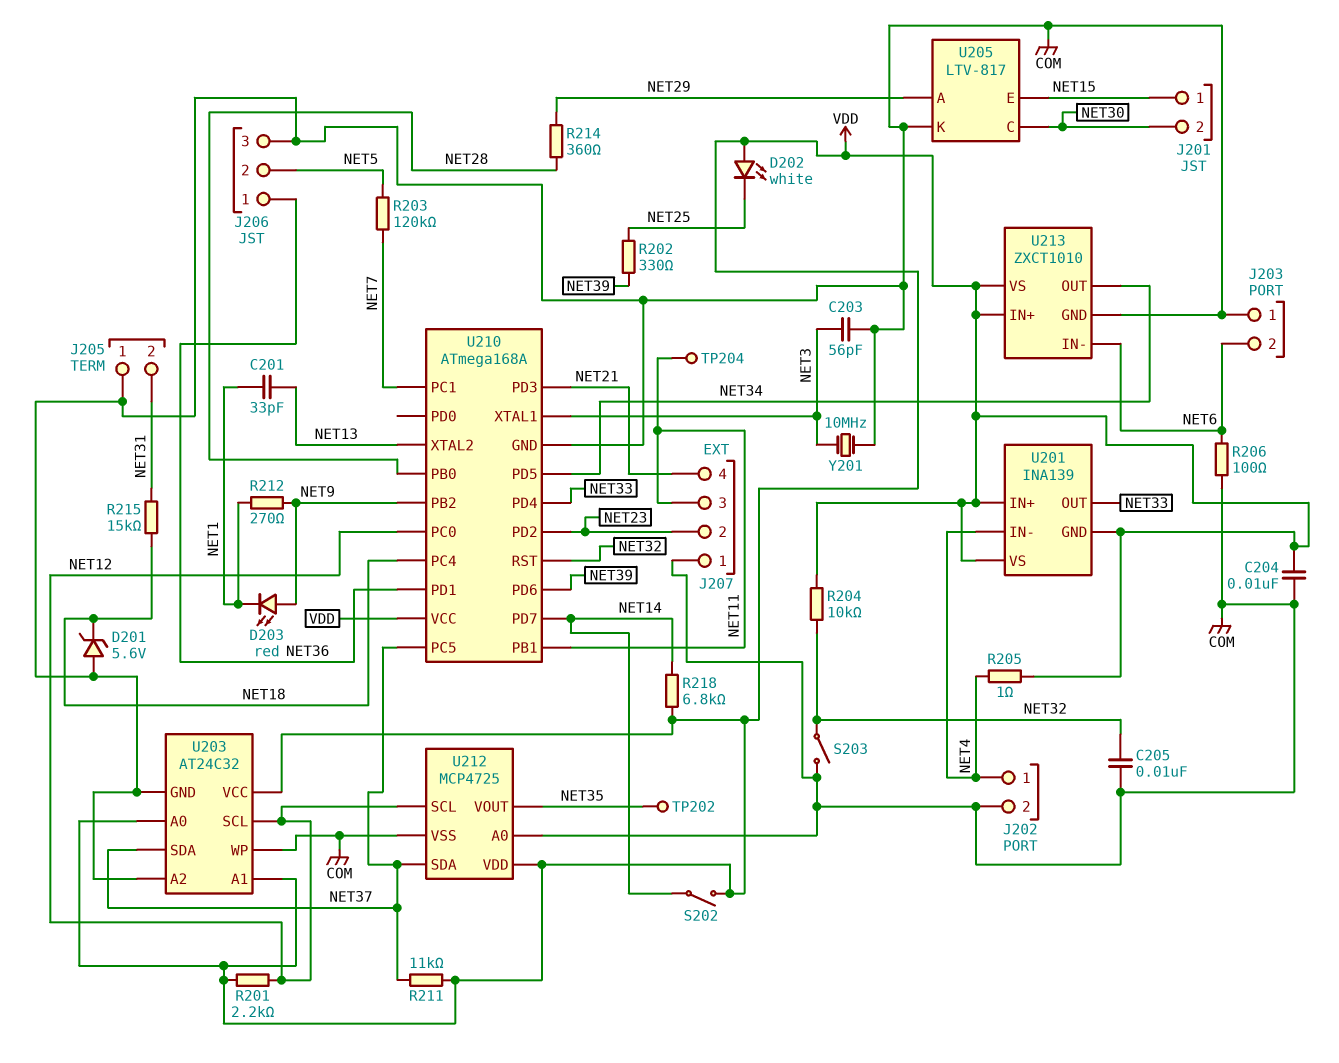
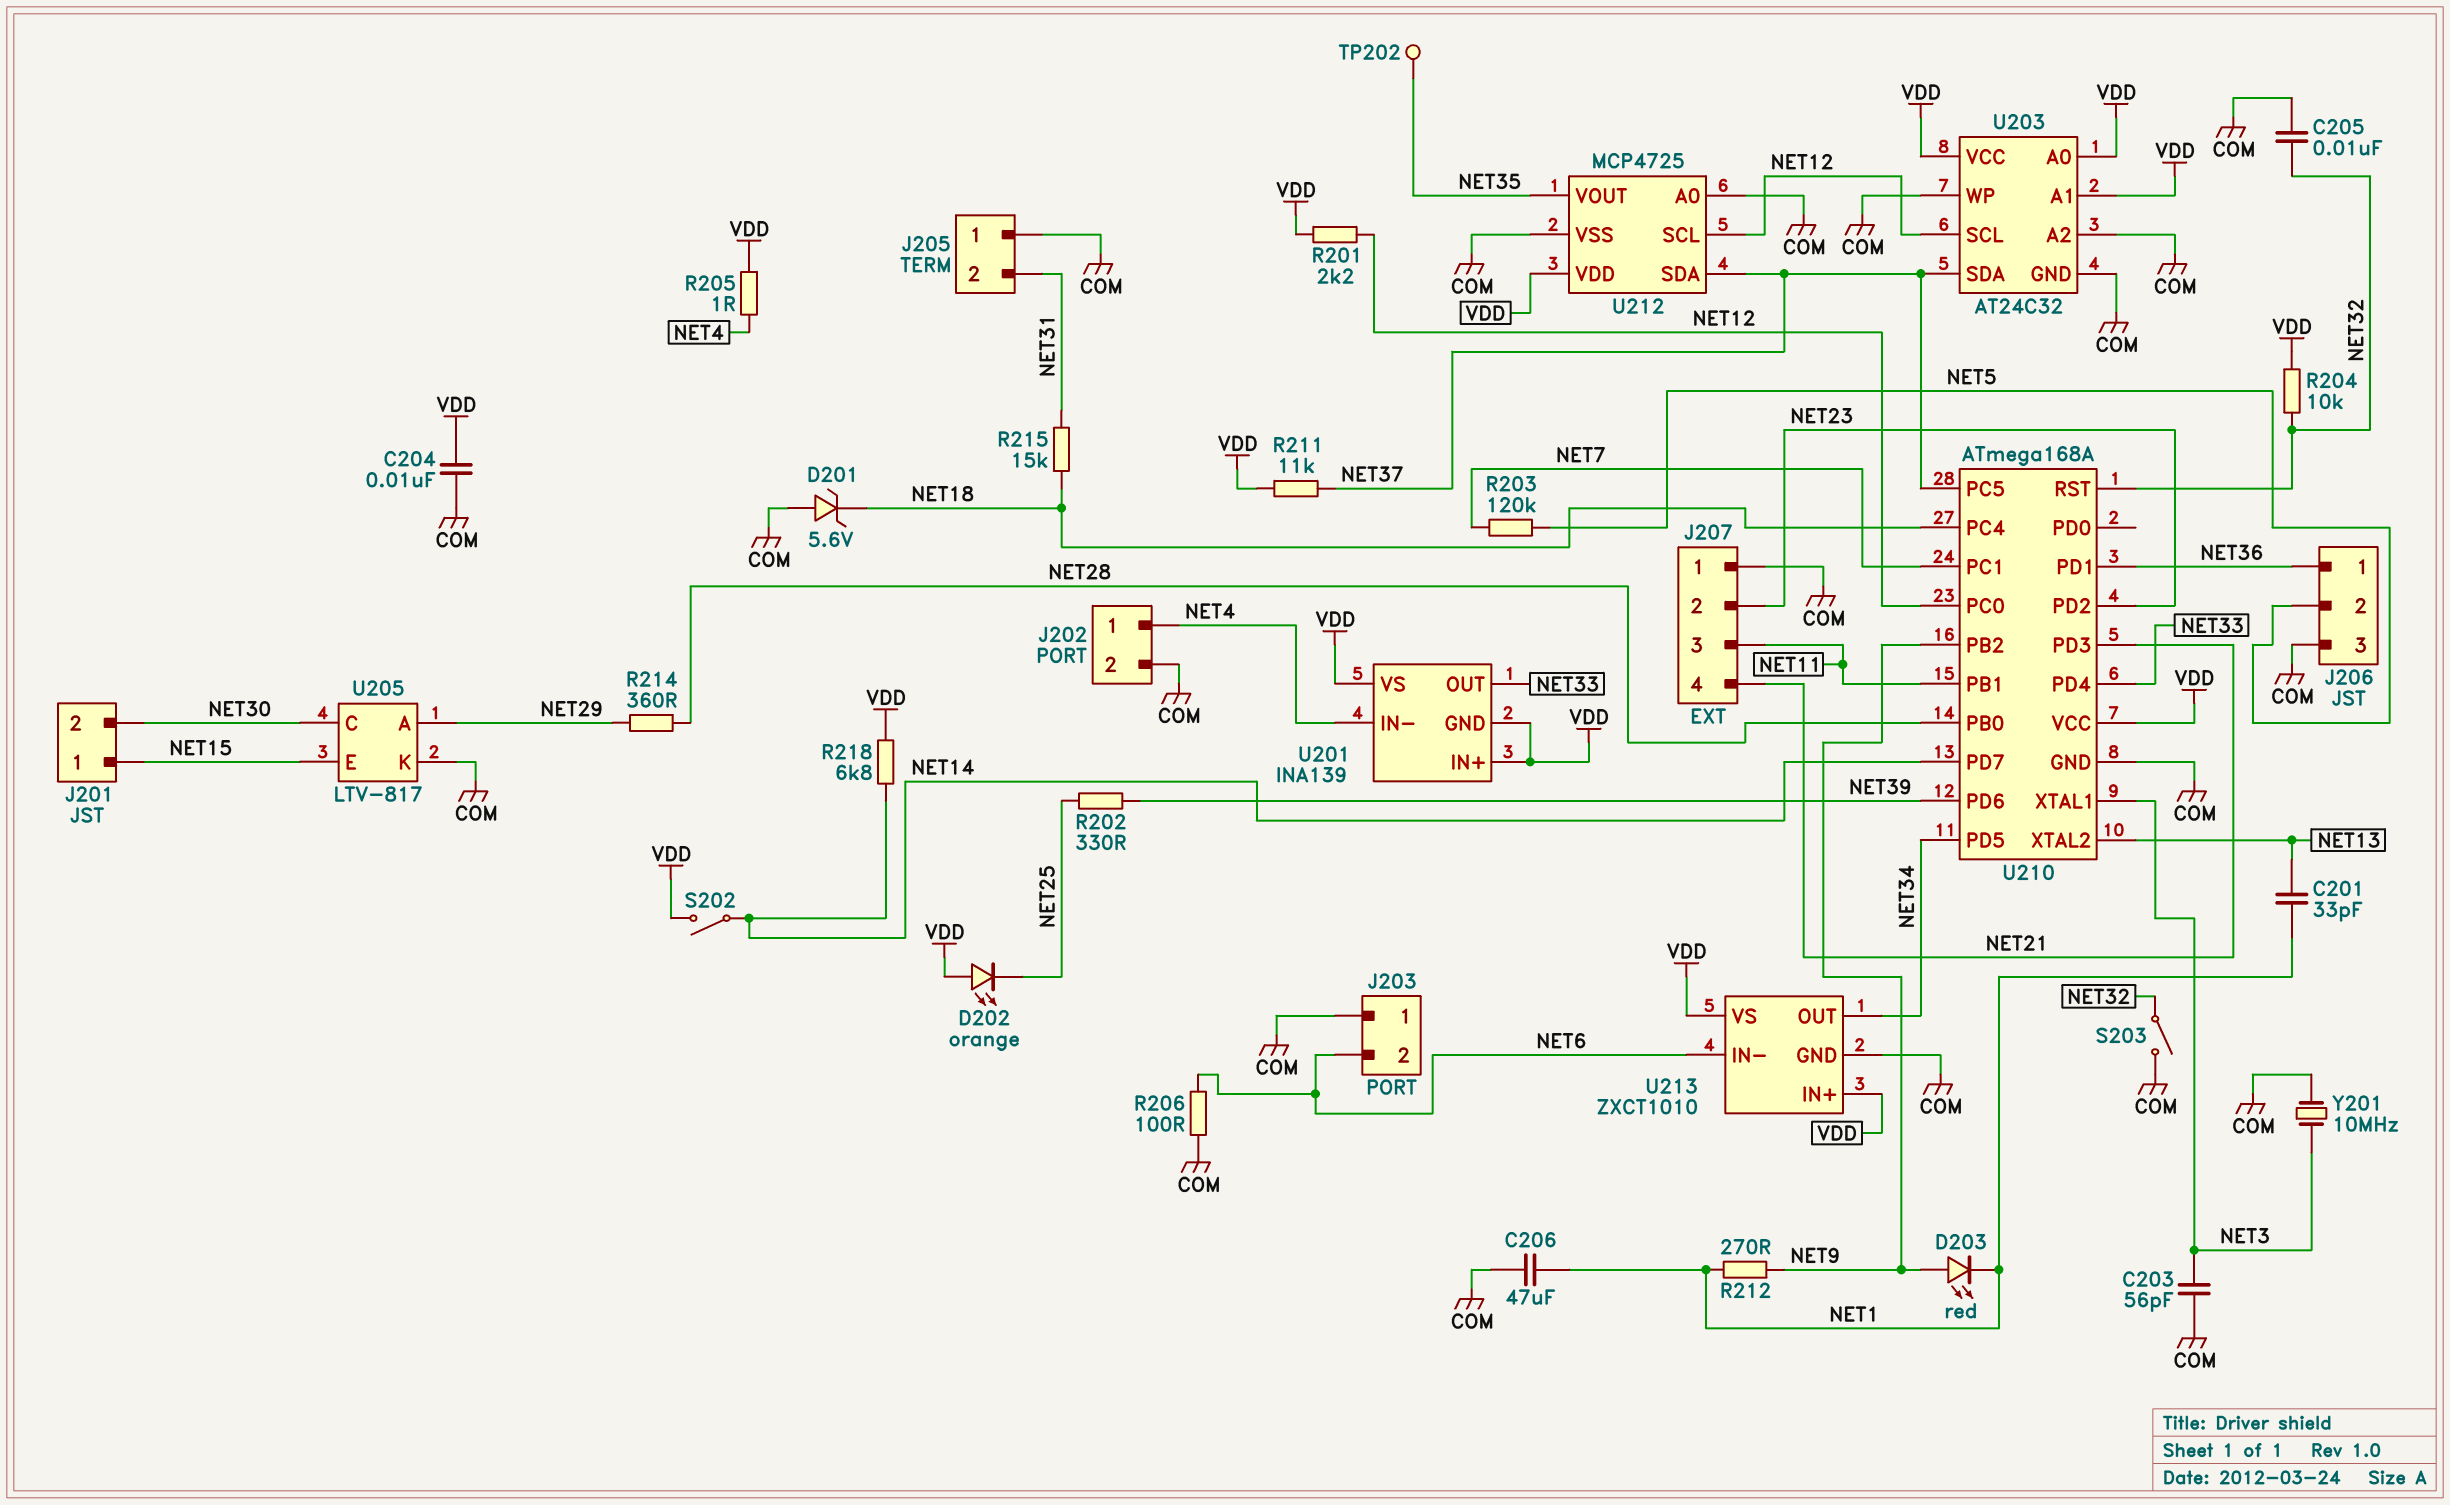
C206: none -> 47uF (COM, NET1)
D202: LED white (A VDD, K NET25) -> LED orange (A VDD, K NET25)
TP204: test point (NET11) -> none

